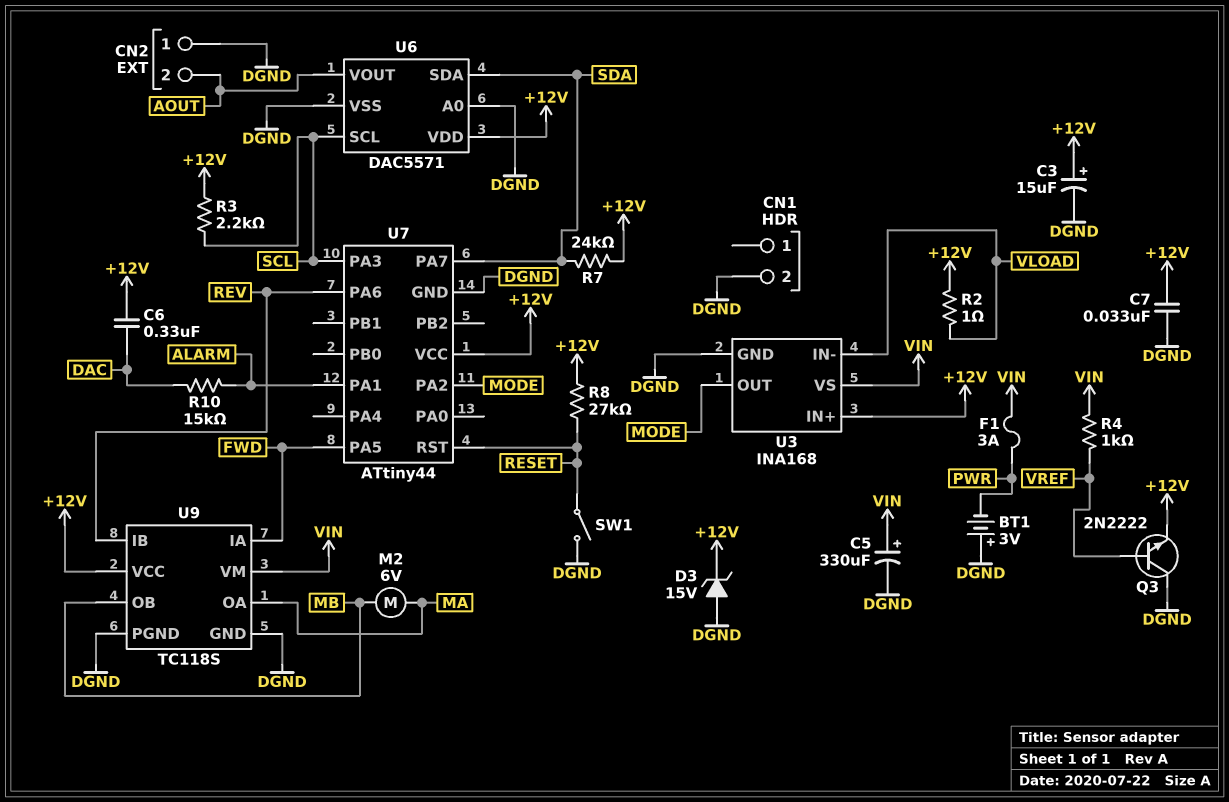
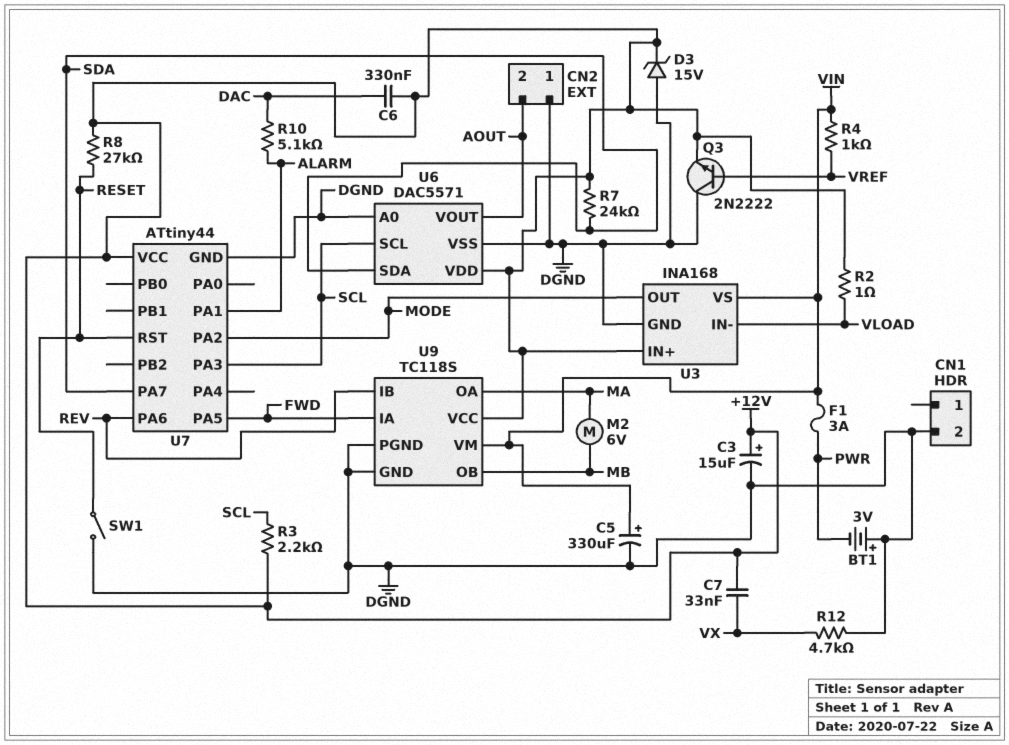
C7: 33nF (+12V, DGND) -> 33nF (+12V, VX)
R10: 15k (ALARM, DAC) -> 5.1k (ALARM, DAC)
R12: none -> 4.7k (DGND, VX)

